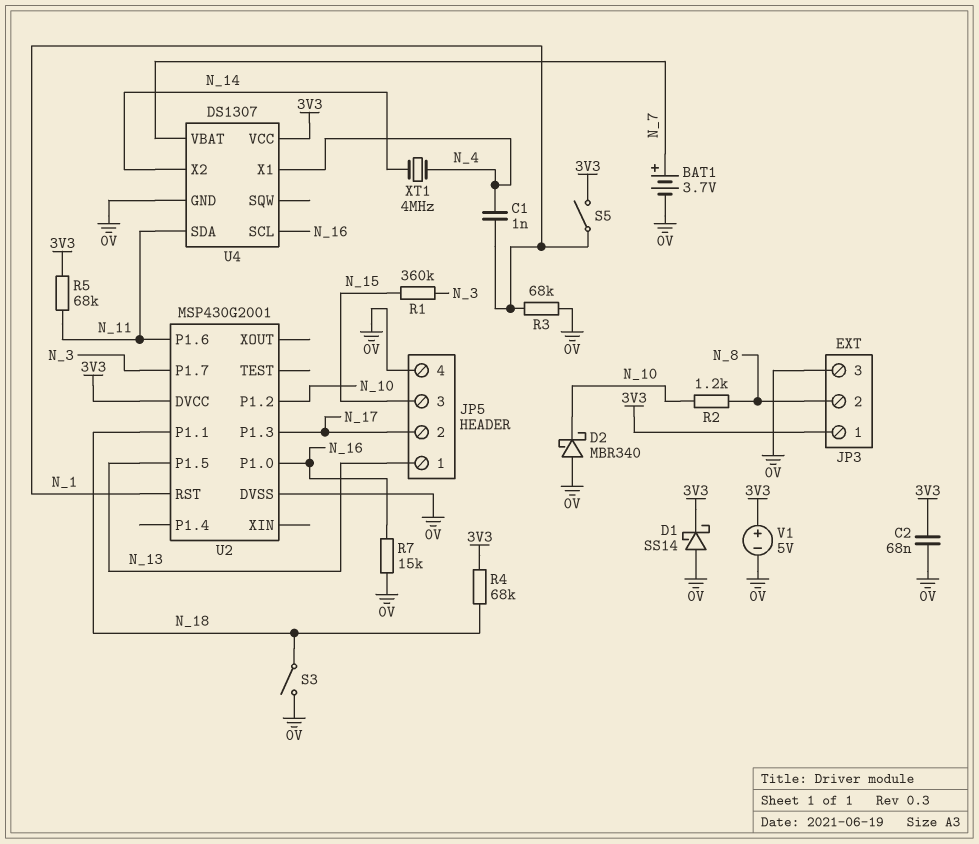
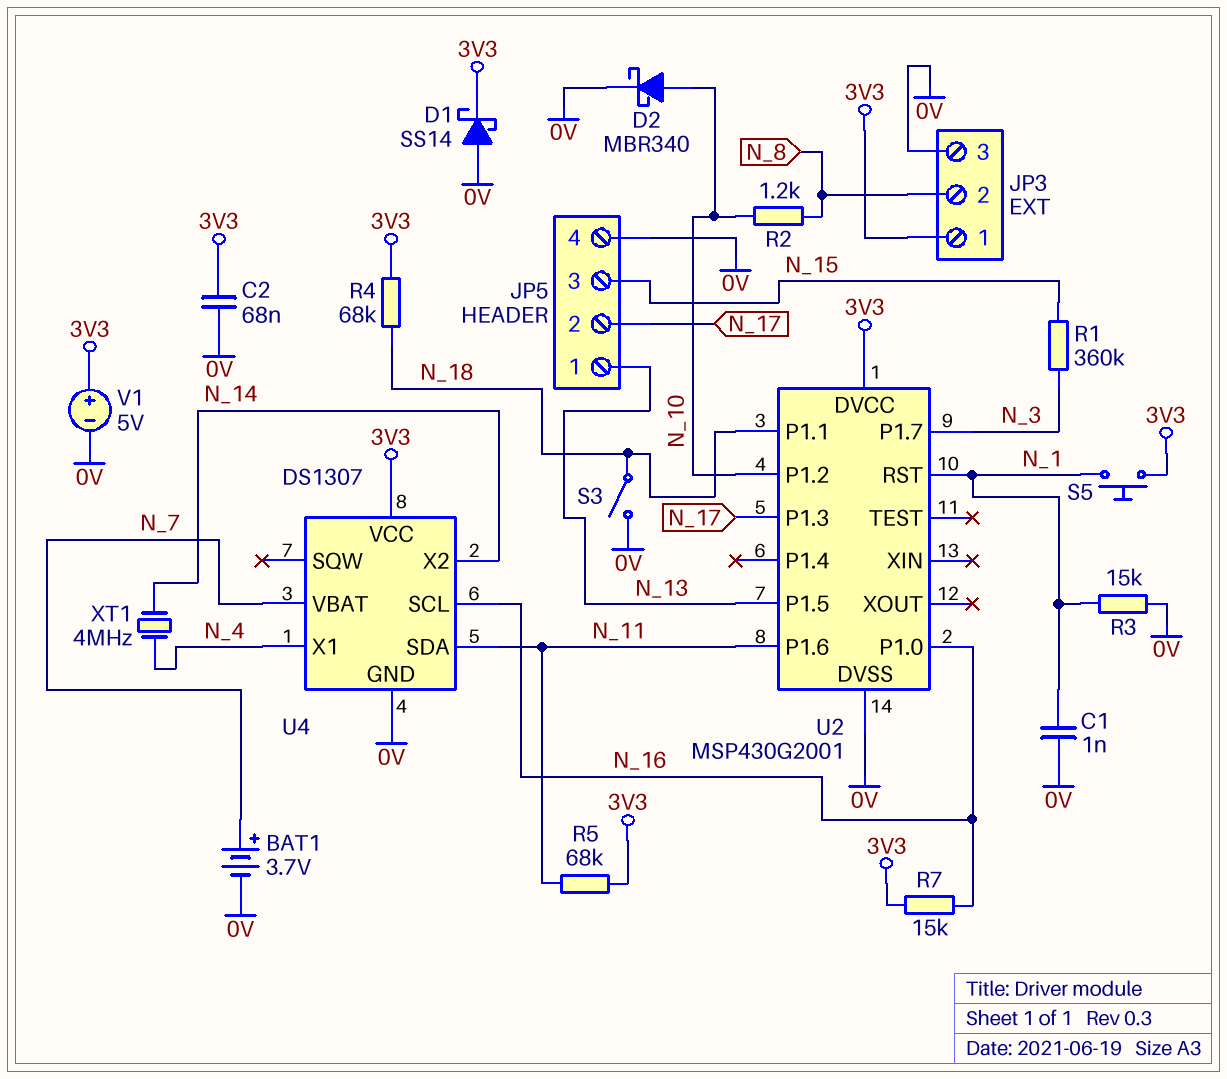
C1: 1nF (N_1, N_4) -> 1nF (0V, N_1)
D2: schottky MBR340 (A 0V, K N_10) -> schottky MBR340 (A N_10, K 0V)
R3: 68k (0V, N_1) -> 15k (0V, N_1)
R7: 15k (0V, N_16) -> 15k (3V3, N_16)
S5: switch (3V3, N_1) -> button (3V3, N_1)

